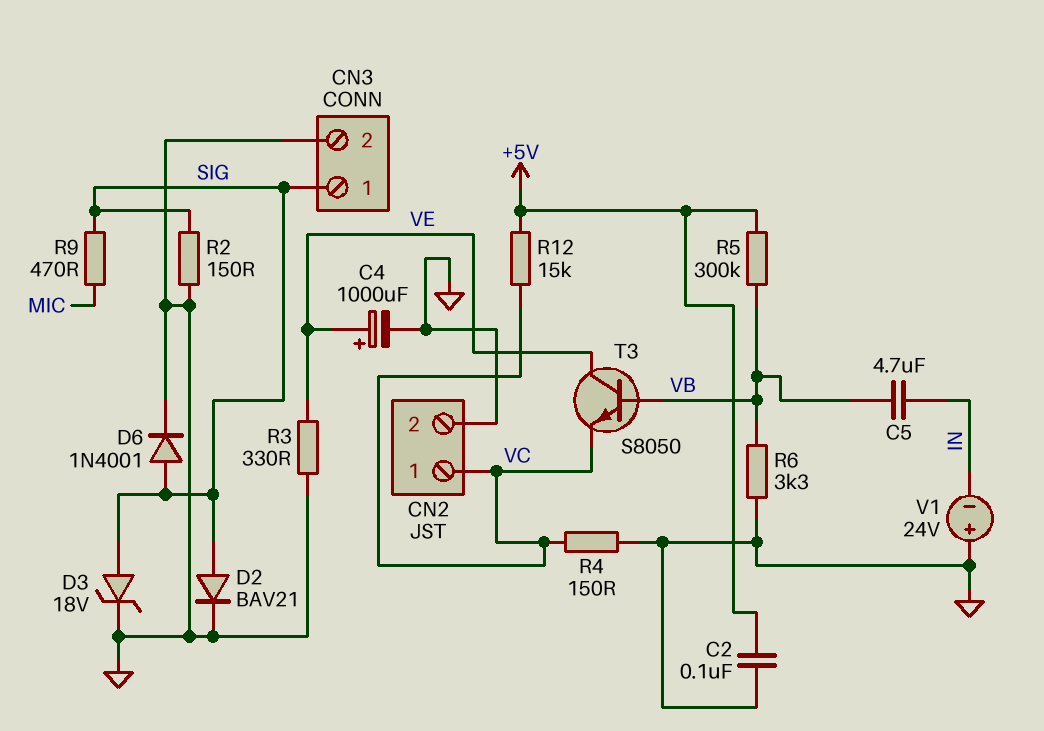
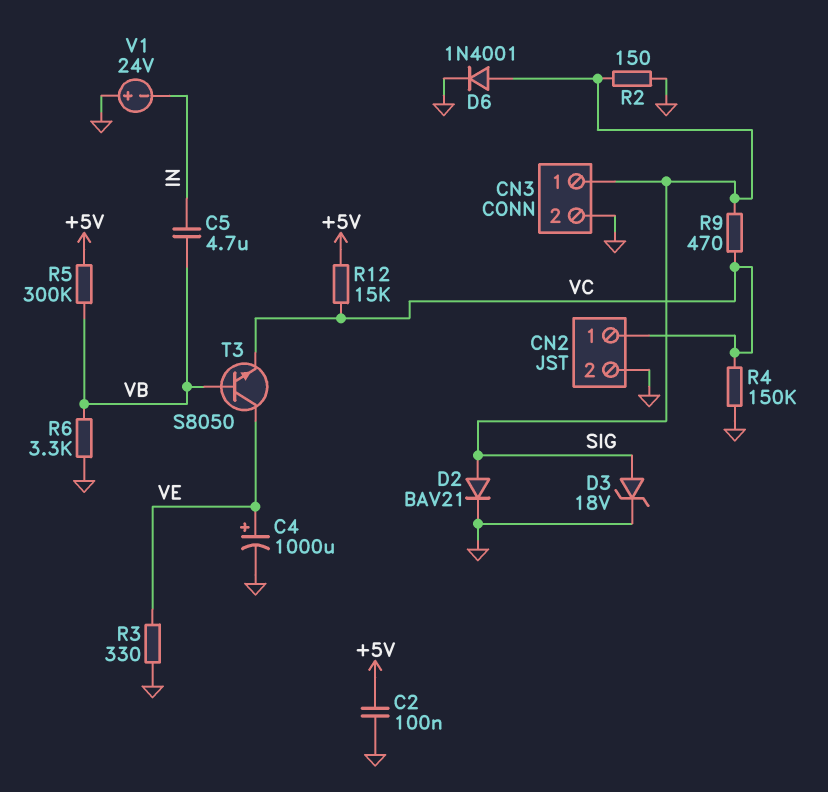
R4: 150 (GND, VC) -> 150k (GND, VC)
R9: 470 (MIC, SIG) -> 470 (SIG, VC)

